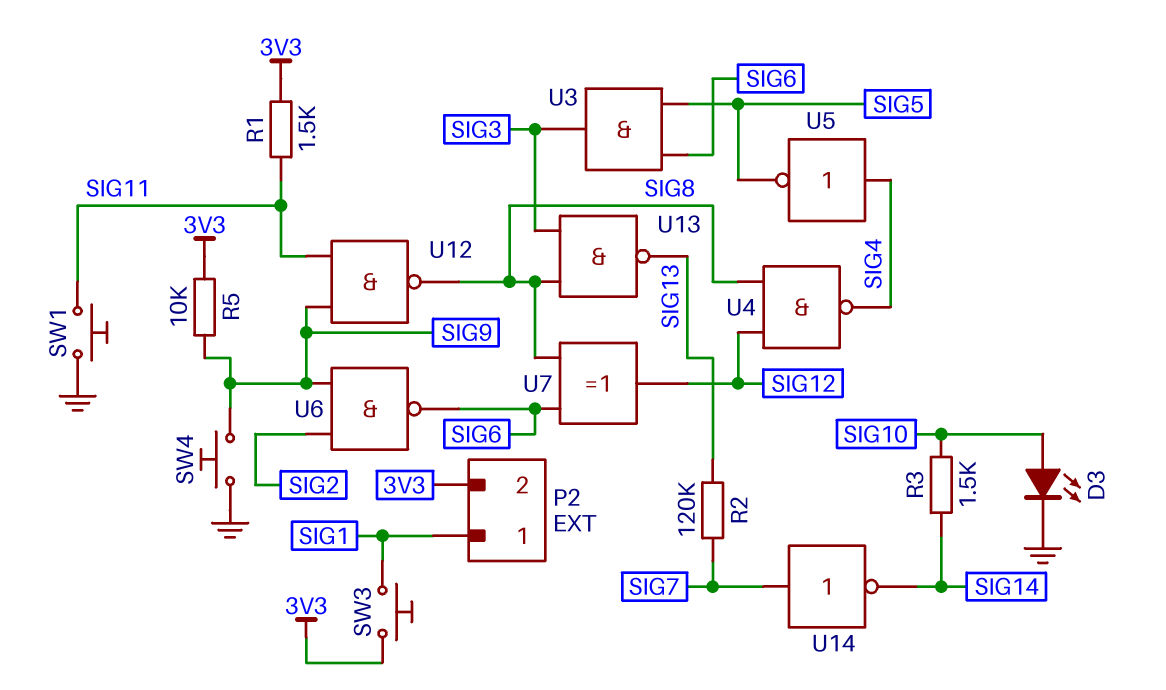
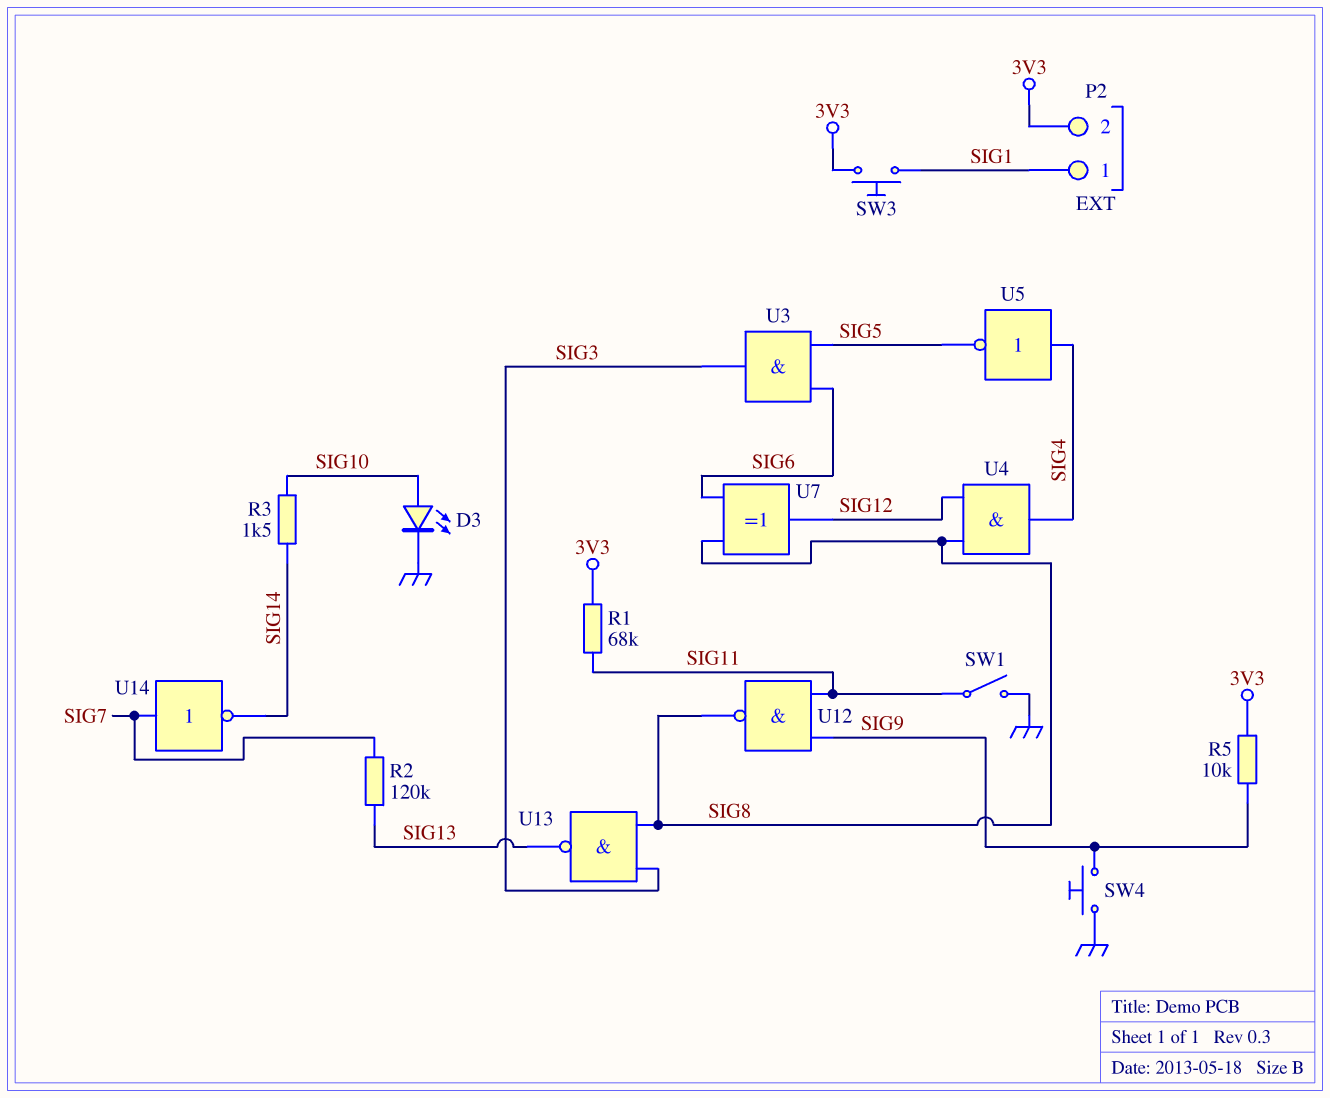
R1: 1.5k (3V3, SIG11) -> 68k (3V3, SIG11)
SW1: button (GND, SIG11) -> switch (GND, SIG11)
U4: NAND (in SIG8, in SIG12, out SIG4) -> AND (in SIG8, in SIG12, out SIG4)
U6: NAND (in SIG2, in SIG9, out SIG6) -> none

